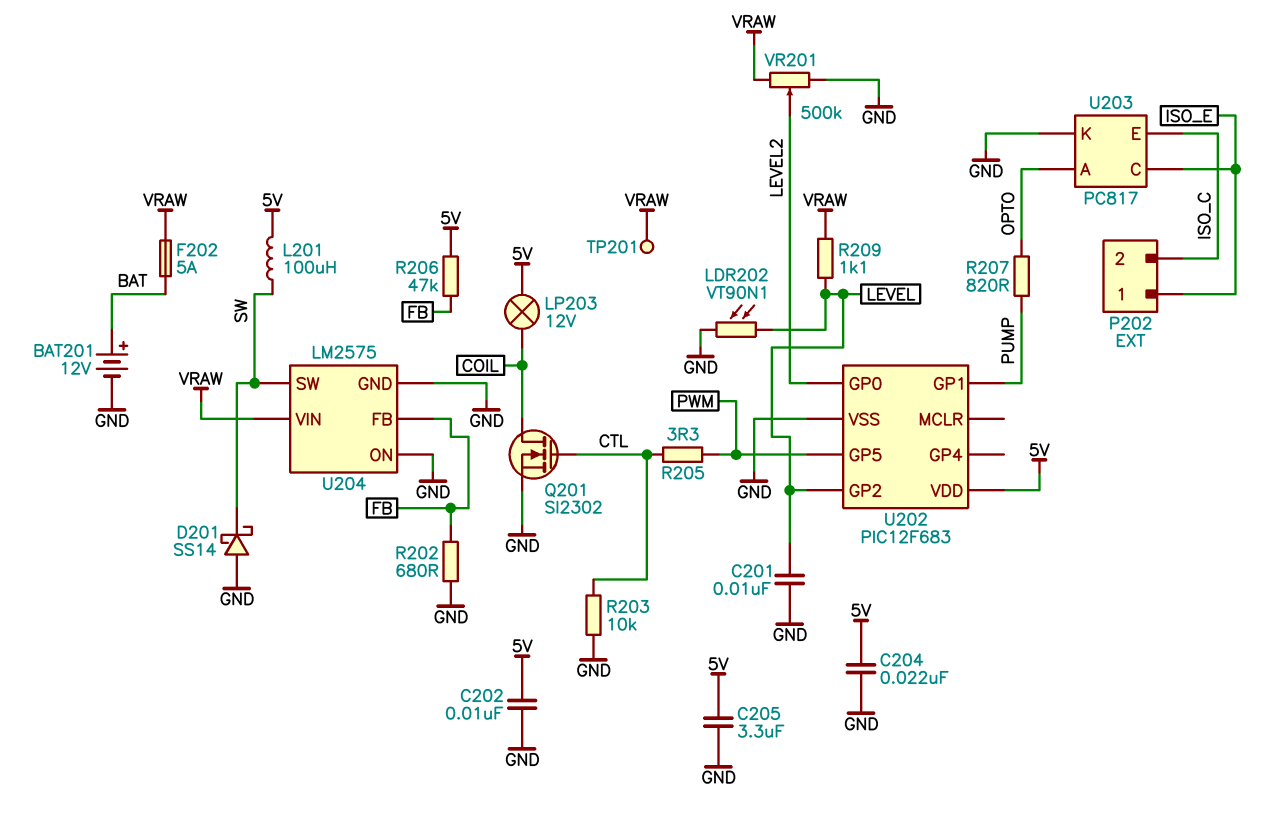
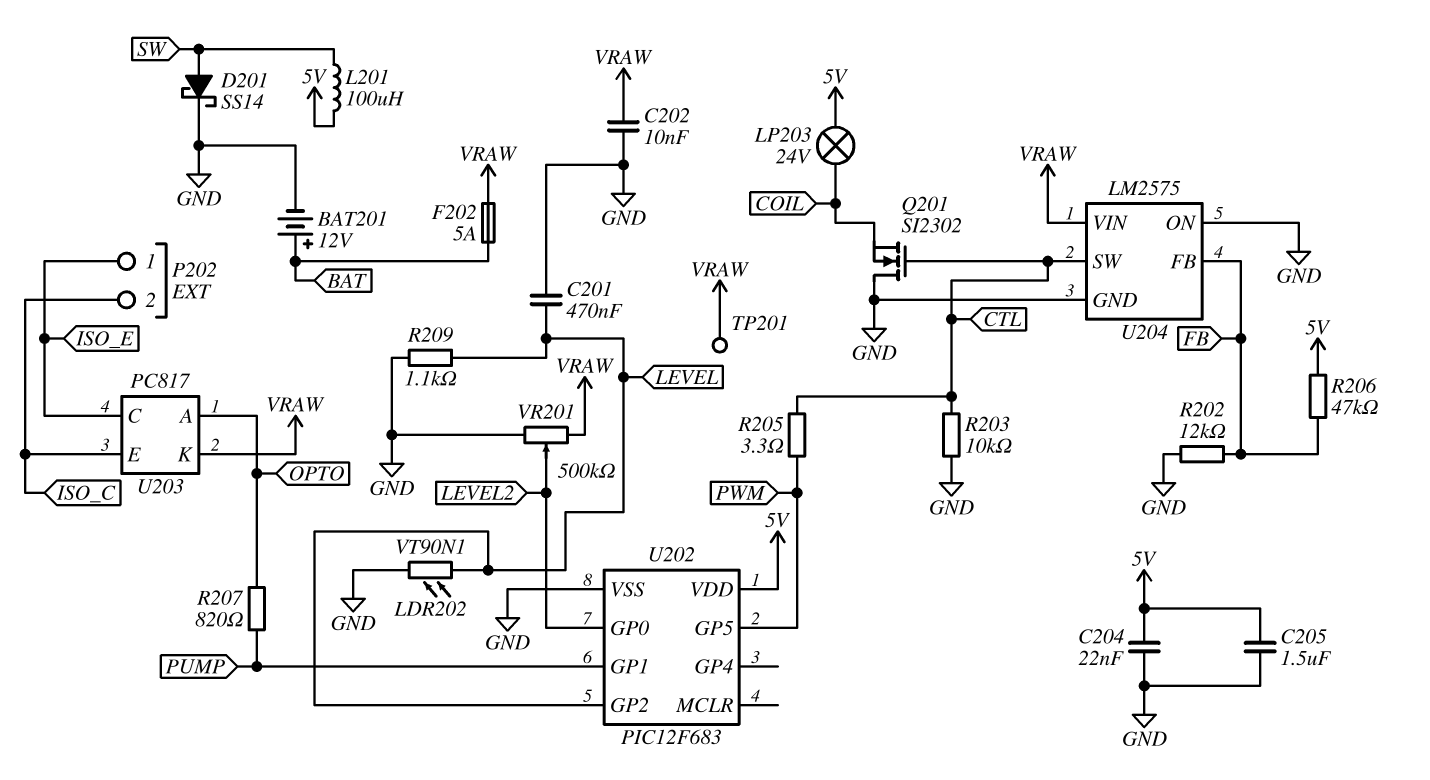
C201: 10nF (GND, LEVEL) -> 470nF (GND, LEVEL)
C202: 10nF (5V, GND) -> 10nF (GND, VRAW)
C205: 3.3uF (5V, GND) -> 1.5uF (5V, GND)
D201: schottky SS14 (A GND, K SW) -> schottky SS14 (A SW, K GND)
LP203: lamp 12V (5V, COIL) -> lamp 24V (5V, COIL)
Q201: NMOS SI2302 (G CTL, D COIL, S GND) -> NMOS SI2302 (G CTL, D GND, S COIL)
R202: 680 (FB, GND) -> 12k (FB, GND)
R209: 1.1k (LEVEL, VRAW) -> 1.1k (GND, LEVEL)
U203 pin K: GND -> VRAW
U204 pin SW: SW -> CTL

